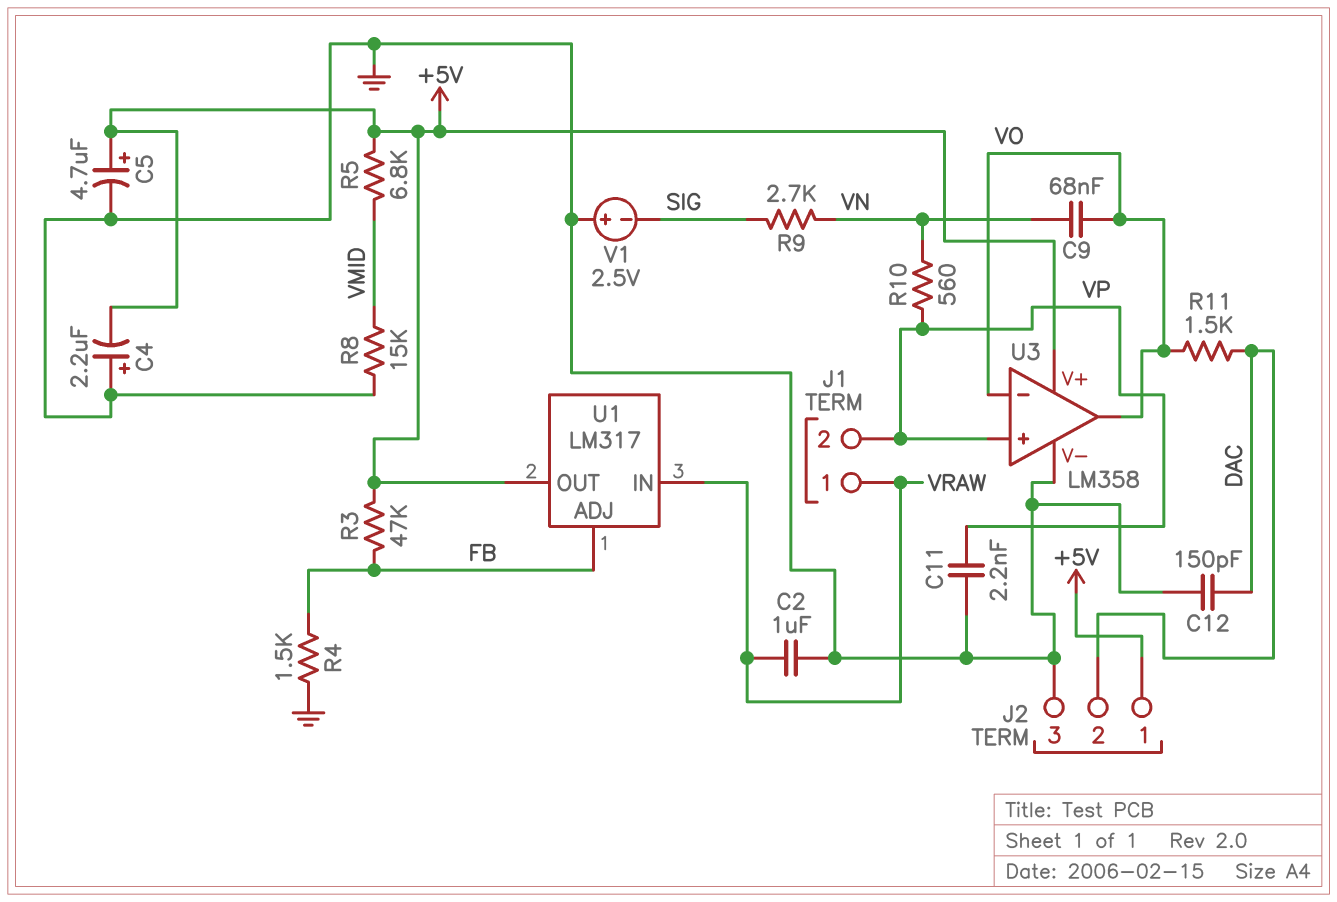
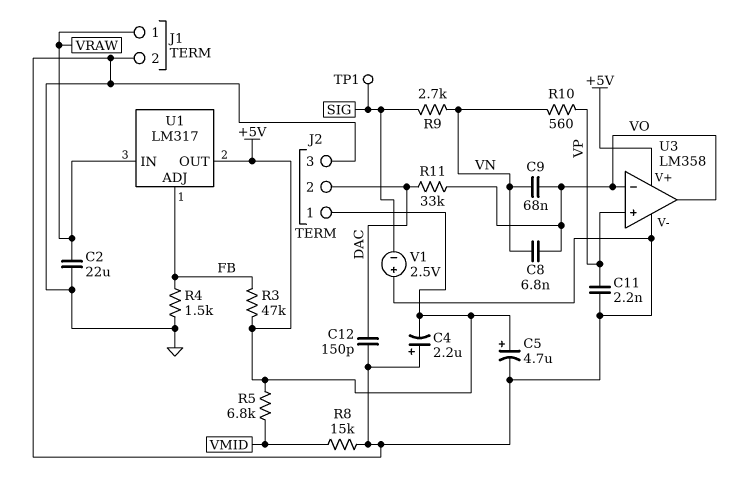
C2: 1uF (GND, VRAW) -> 22uF (GND, VRAW)
C8: none -> 6.8nF (VN, VO)
J1 pin 2: VP -> GND
R11: 1.5k (DAC, VO) -> 33k (DAC, VO)
TP1: none -> test point (SIG)

